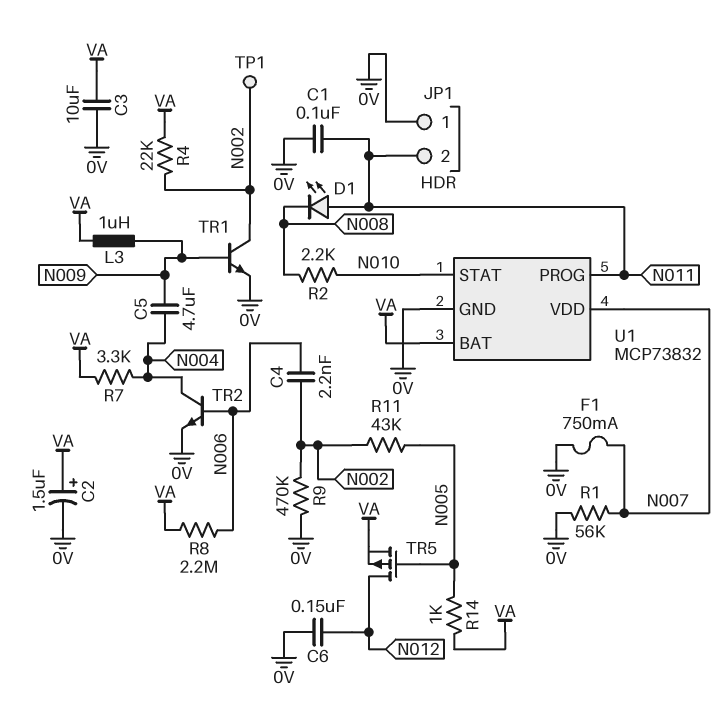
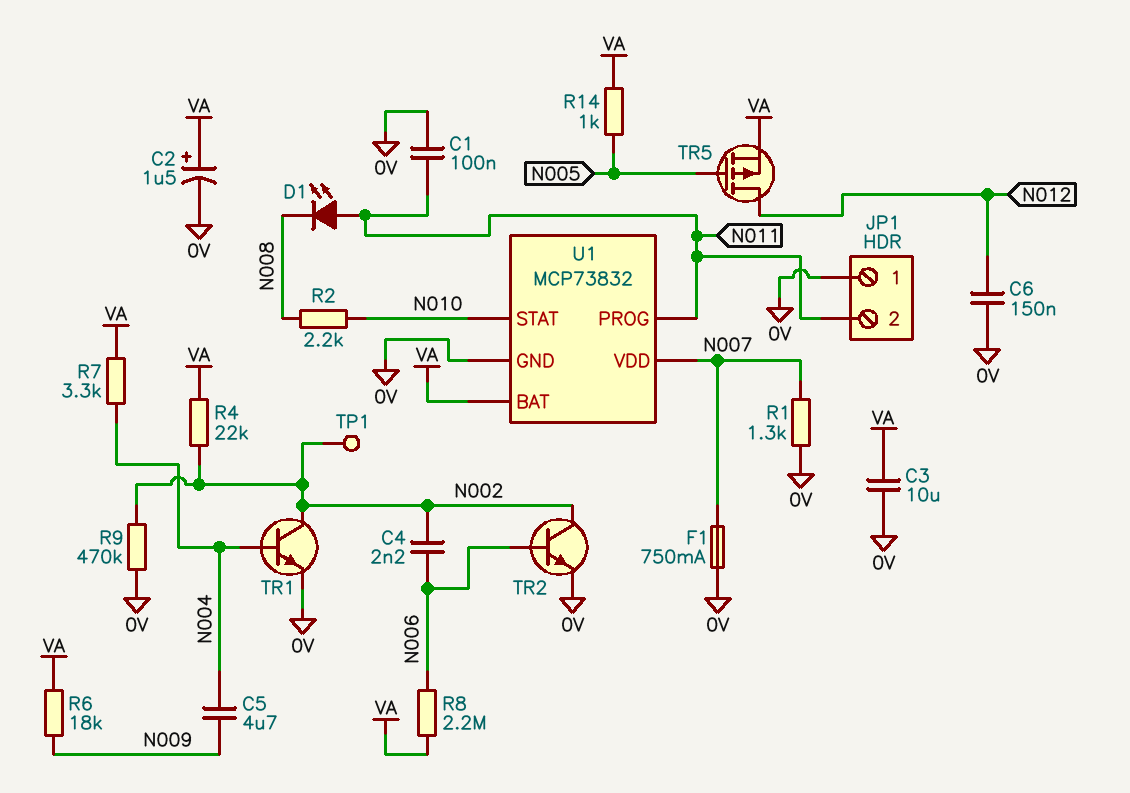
L3: 1uH (N009, VA) -> none
R1: 56k (0V, N007) -> 1.3k (0V, N007)
R6: none -> 18k (N009, VA)
R11: 43k (N002, N005) -> none
TR1: NPN (B N009, C N002, E 0V) -> NPN (B N004, C N002, E 0V)
TR2: NPN (B N006, C N004, E 0V) -> NPN (B N006, C N002, E 0V)

